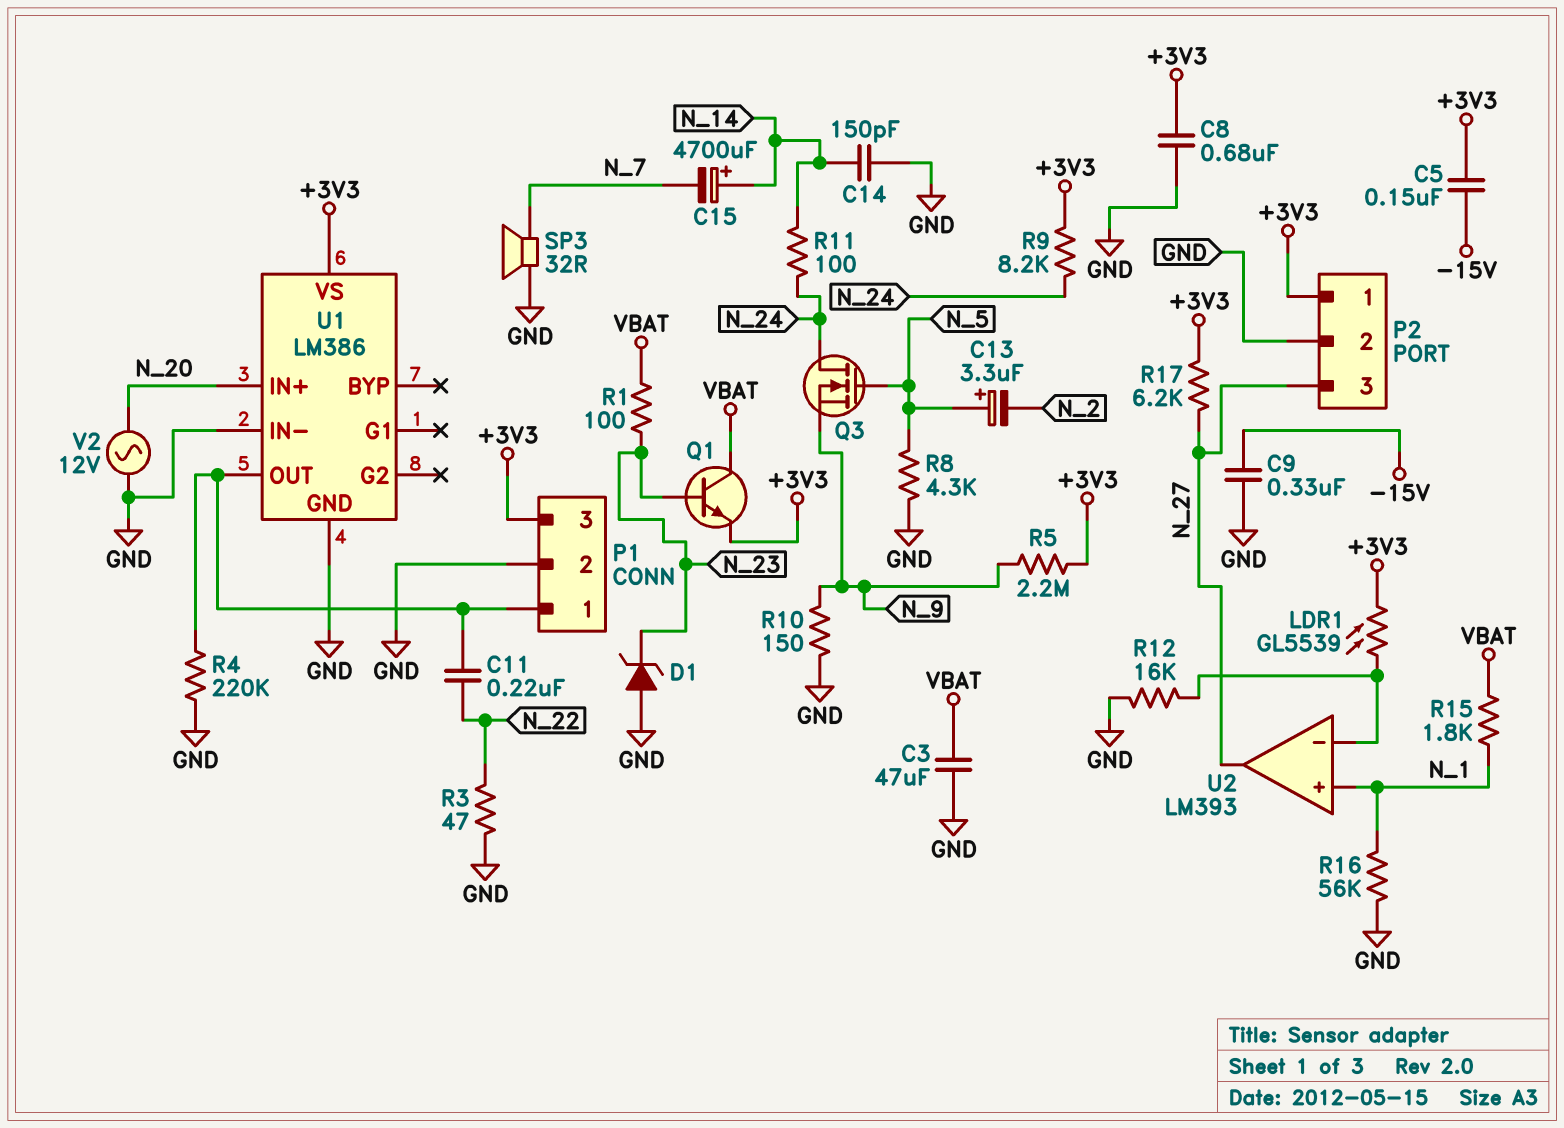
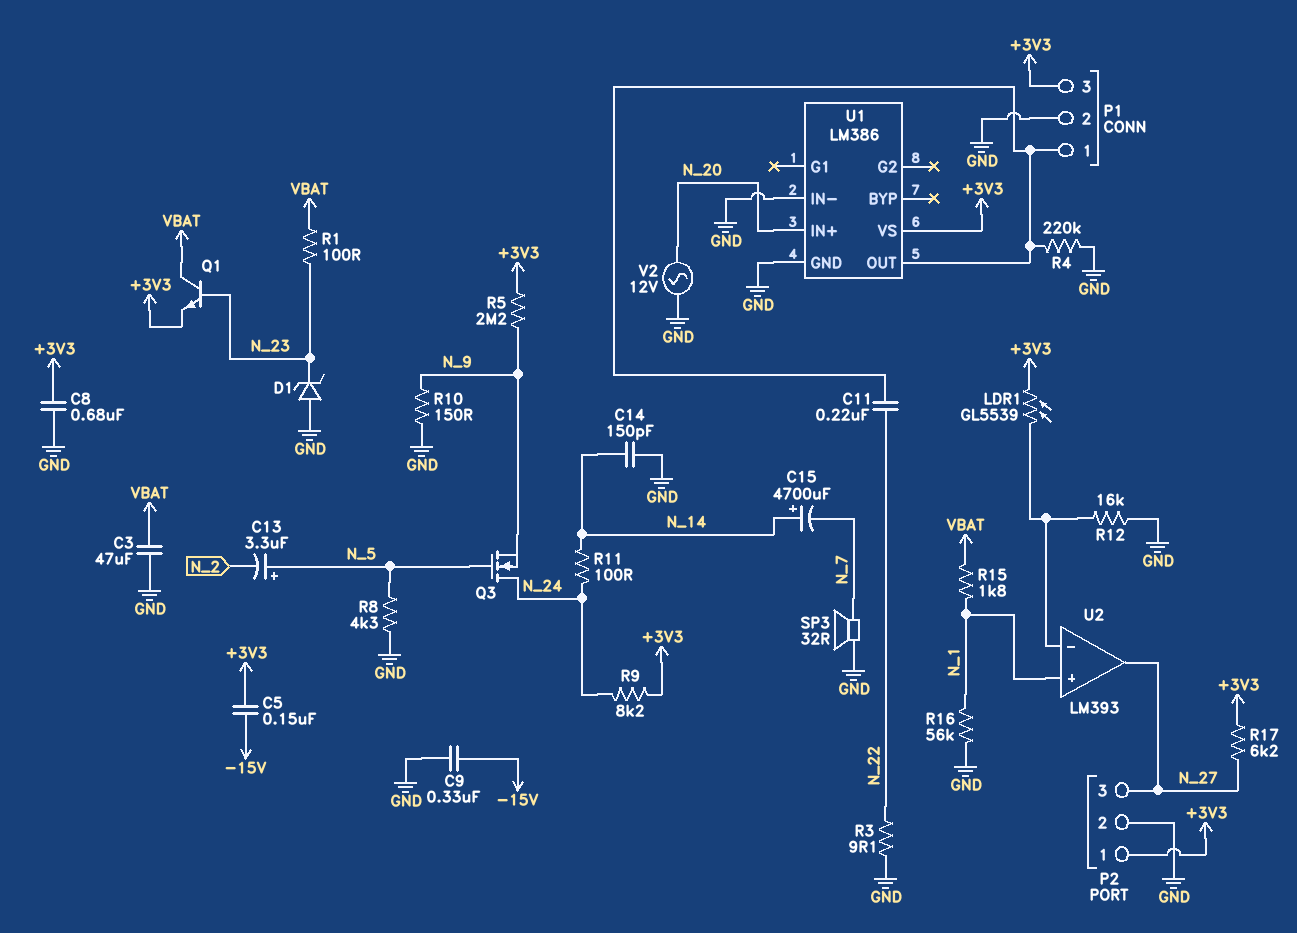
R3: 47 (GND, N_22) -> 9.1 (GND, N_22)

